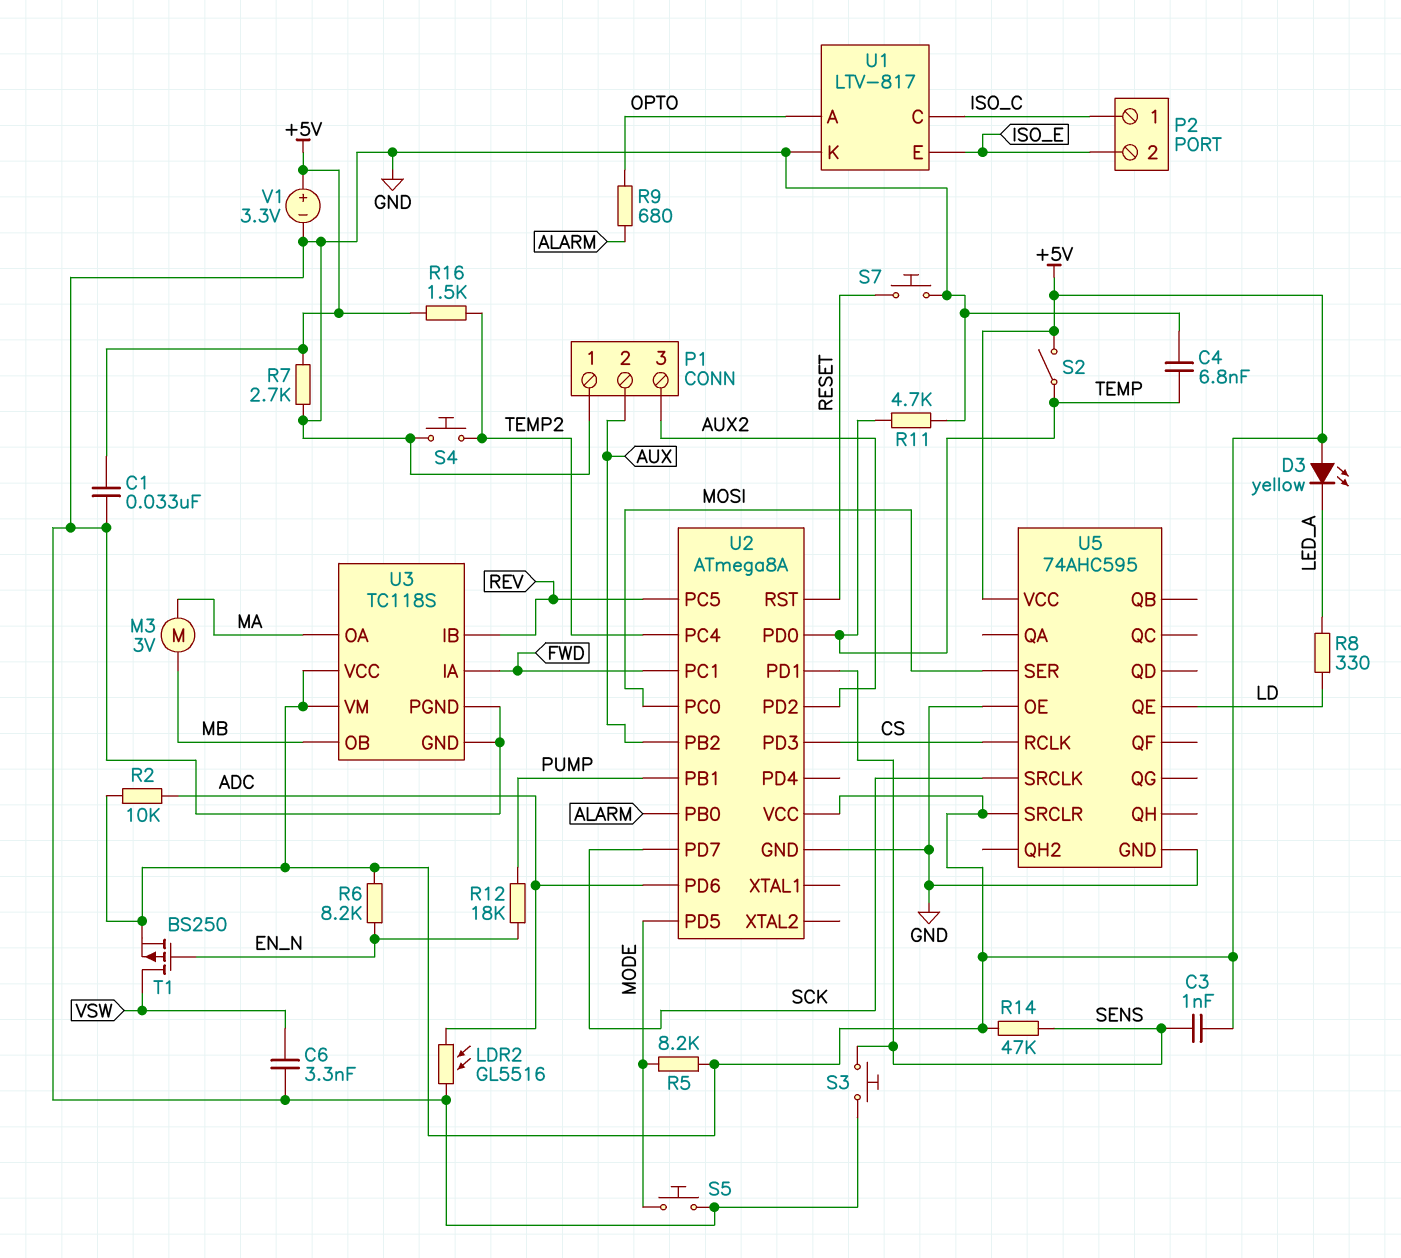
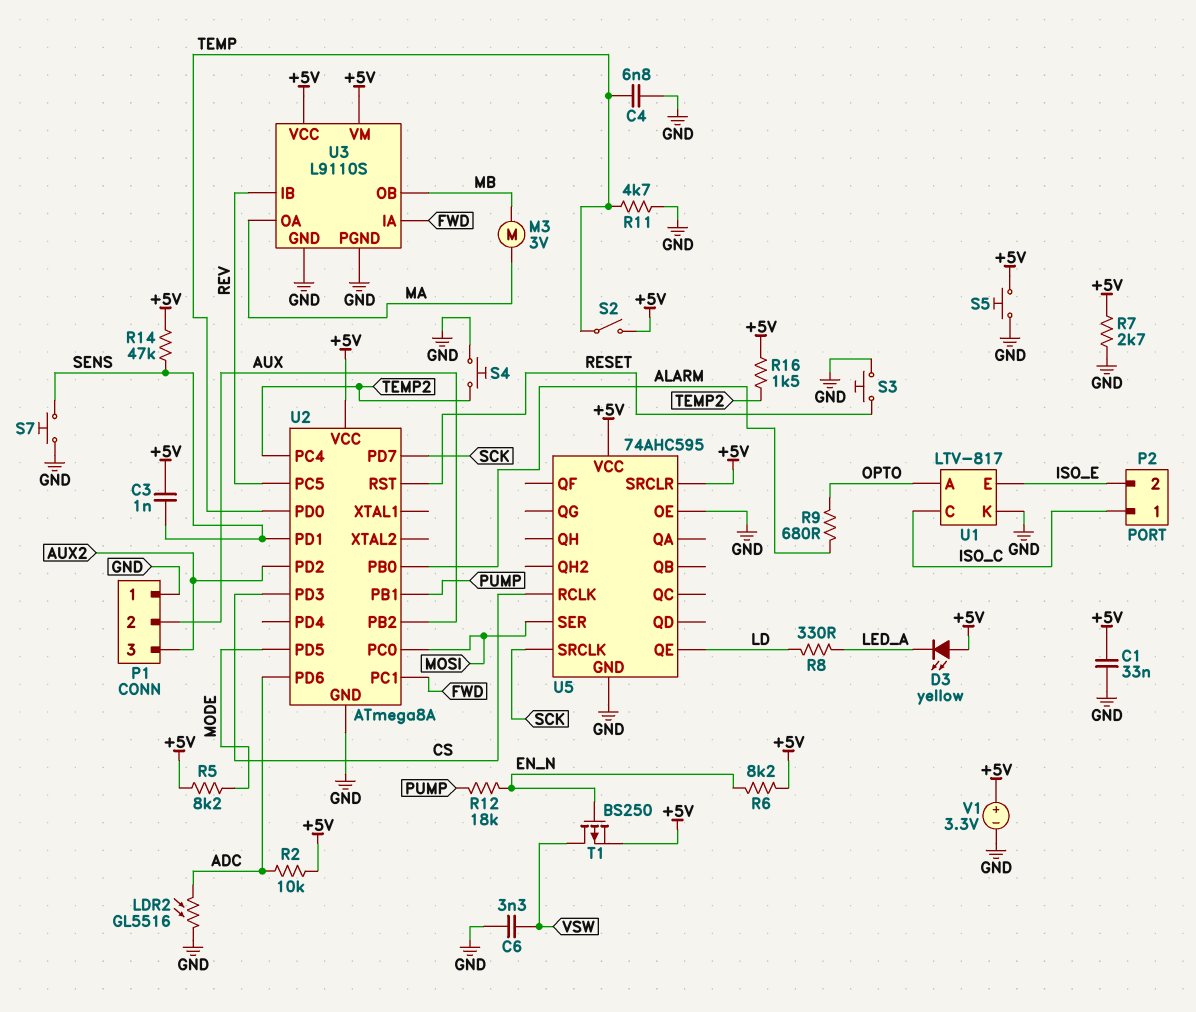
S3: button (GND, SENS) -> button (GND, RESET)
S5: button (GND, MODE) -> button (+5V, GND)
S7: button (GND, RESET) -> button (GND, SENS)
U3: TC118S -> L9110S

